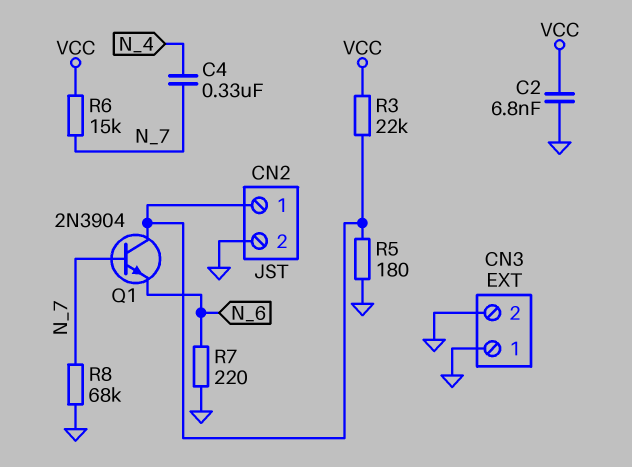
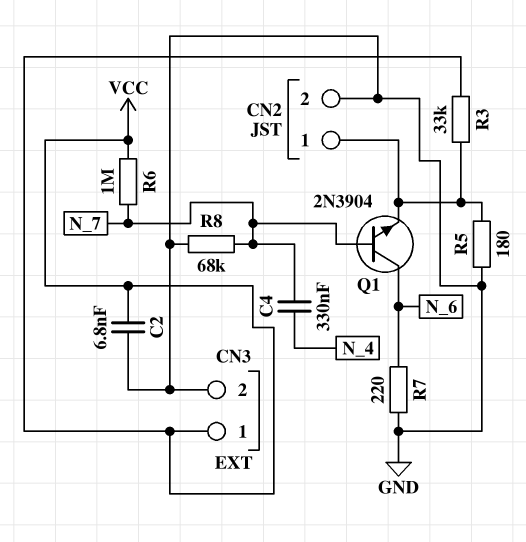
CN3 pin 1: GND -> VCC
Q1: NPN 2N3904 (B N_7, C CN2/1, E N_6) -> NPN 2N3904 (B N_7, C N_6, E CN2/1)
R3: 22k (CN2/1, VCC) -> 33k (CN2/1, VCC)
R6: 15k (N_7, VCC) -> 1M (N_7, VCC)

